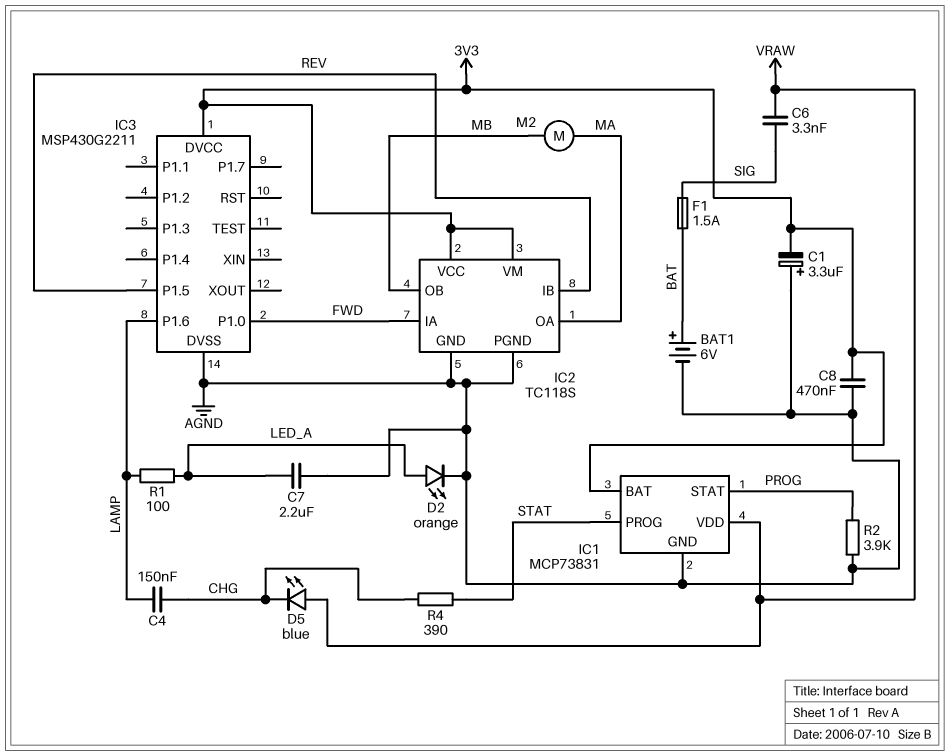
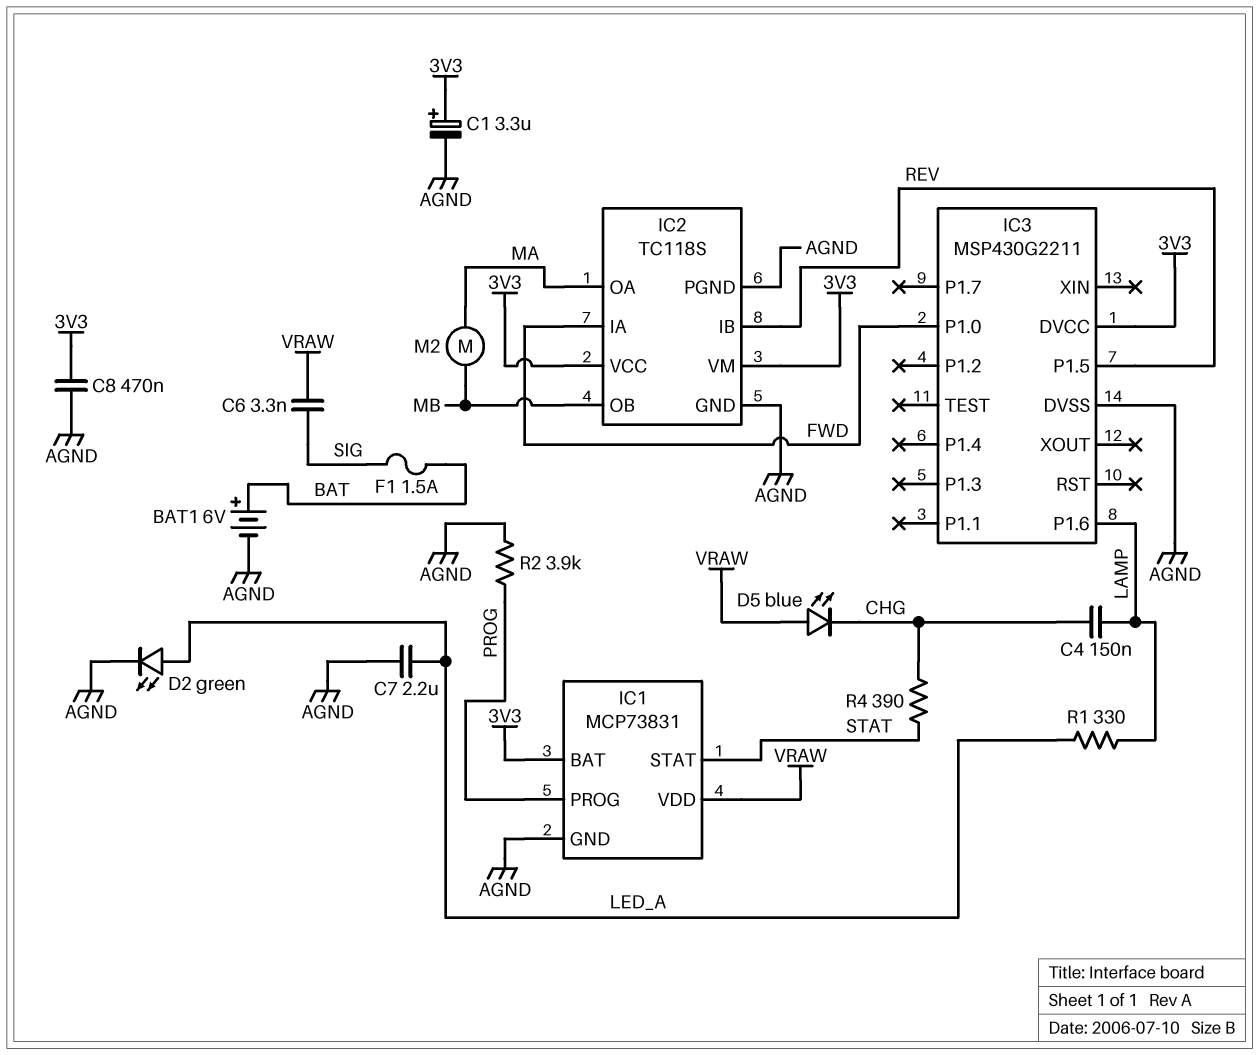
C1: 3.3uF (plus AGND, minus 3V3) -> 3.3uF (plus 3V3, minus AGND)
D2: LED orange (A LED_A, K AGND) -> LED green (A LED_A, K AGND)
IC1 pin PROG: STAT -> PROG
IC1 pin STAT: PROG -> STAT
R1: 100 (LAMP, LED_A) -> 330 (LAMP, LED_A)

